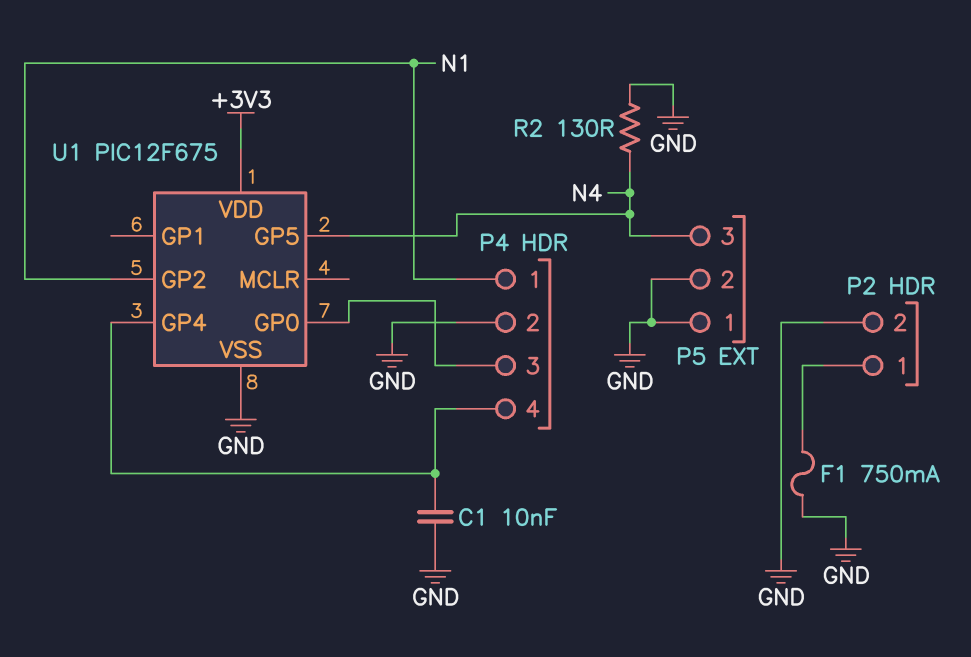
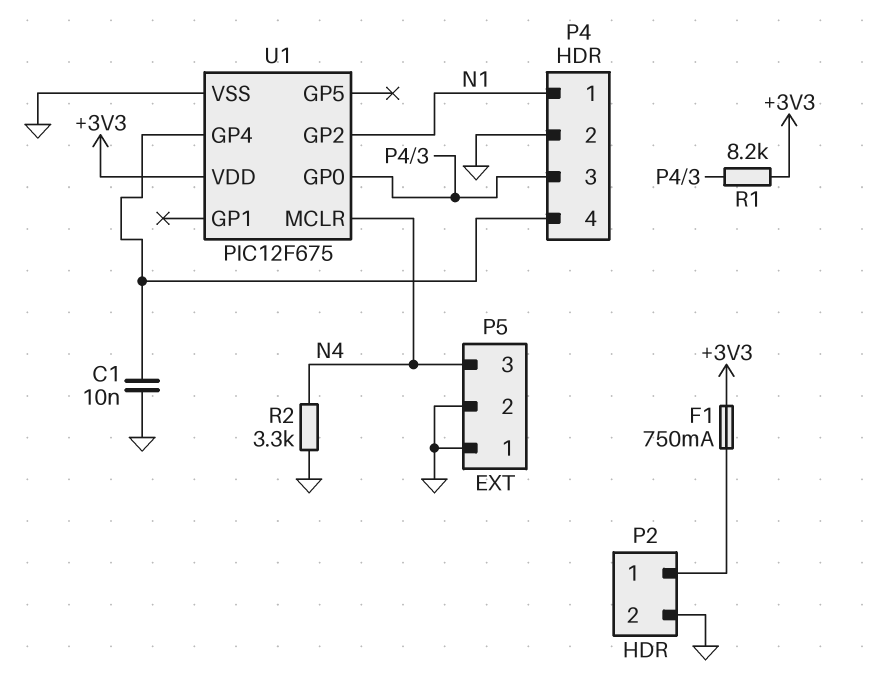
F1: 750mA (GND, P2/1) -> 750mA (+3V3, P2/1)
R1: none -> 8.2k (+3V3, P4/3)
R2: 130 (GND, N4) -> 3.3k (GND, N4)
U1 pin GP5: N4 -> none
U1 pin MCLR: none -> N4

